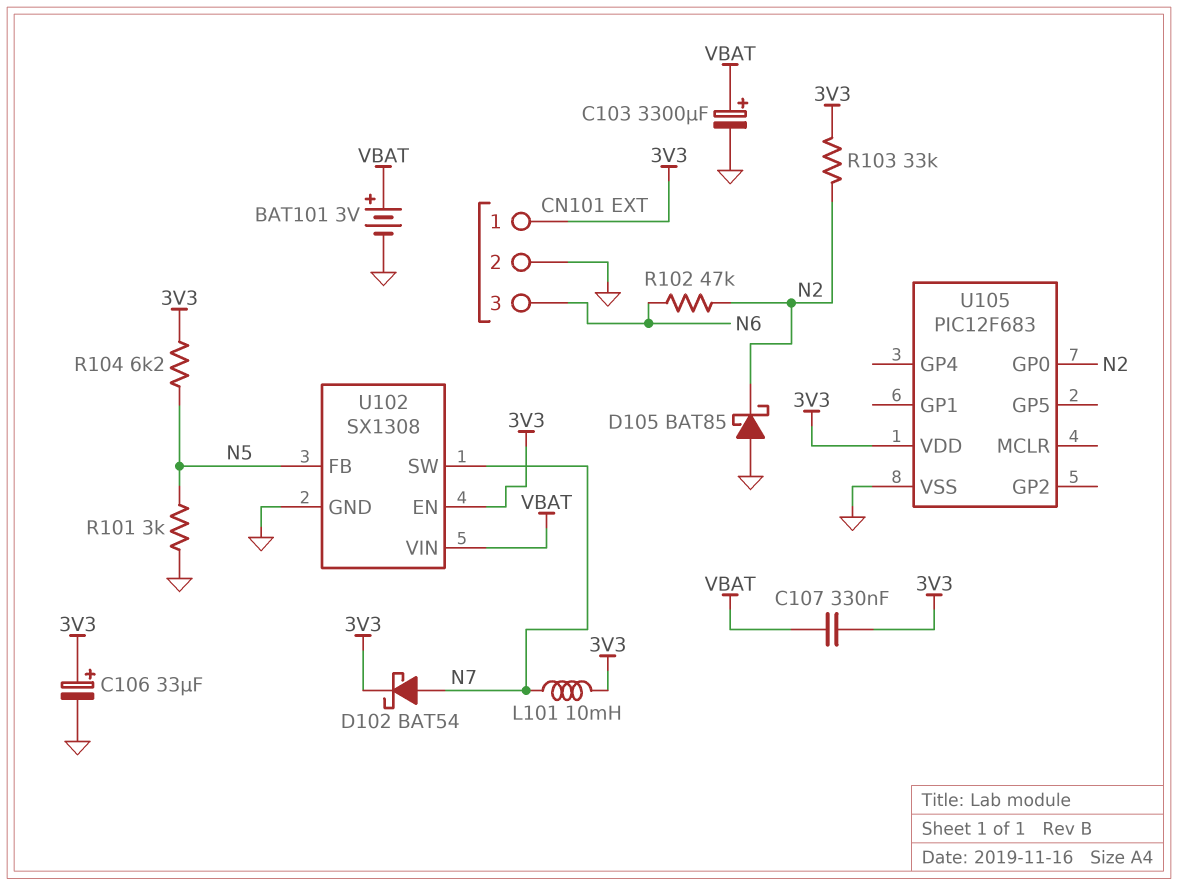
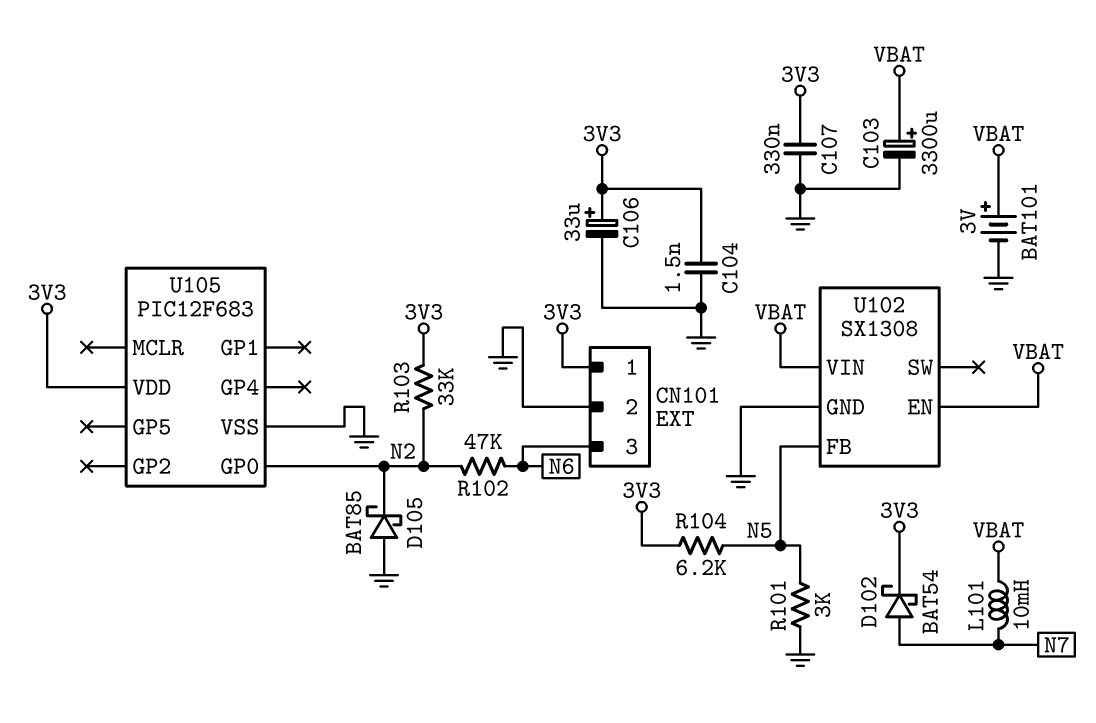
C104: none -> 1.5nF (3V3, GND)
C107: 330nF (3V3, VBAT) -> 330nF (3V3, GND)
L101: 10mH (3V3, N7) -> 10mH (N7, VBAT)
U102 pin EN: 3V3 -> VBAT
U102 pin SW: N7 -> none

